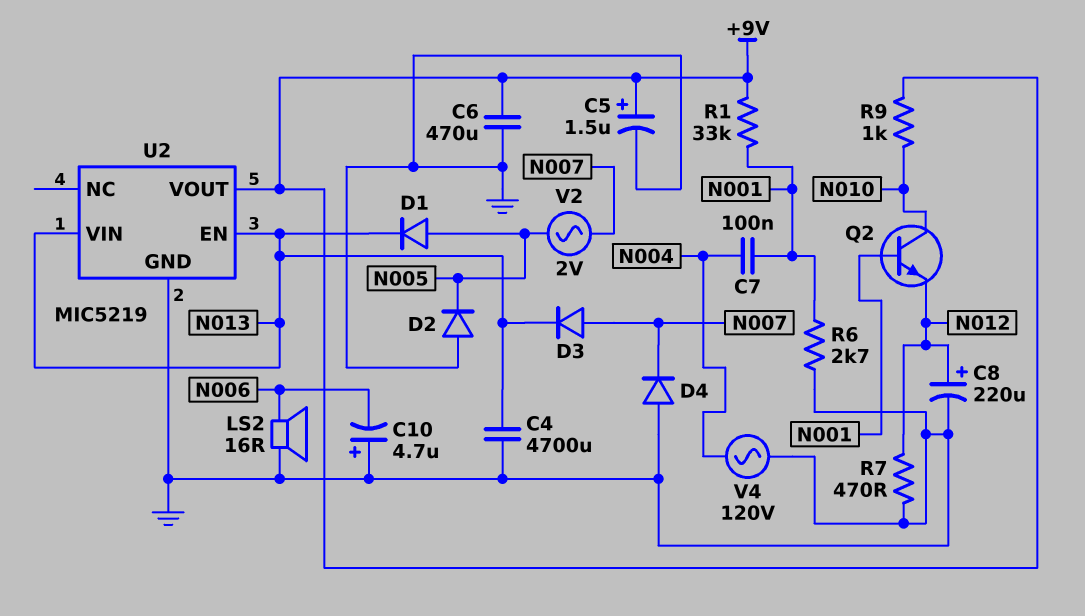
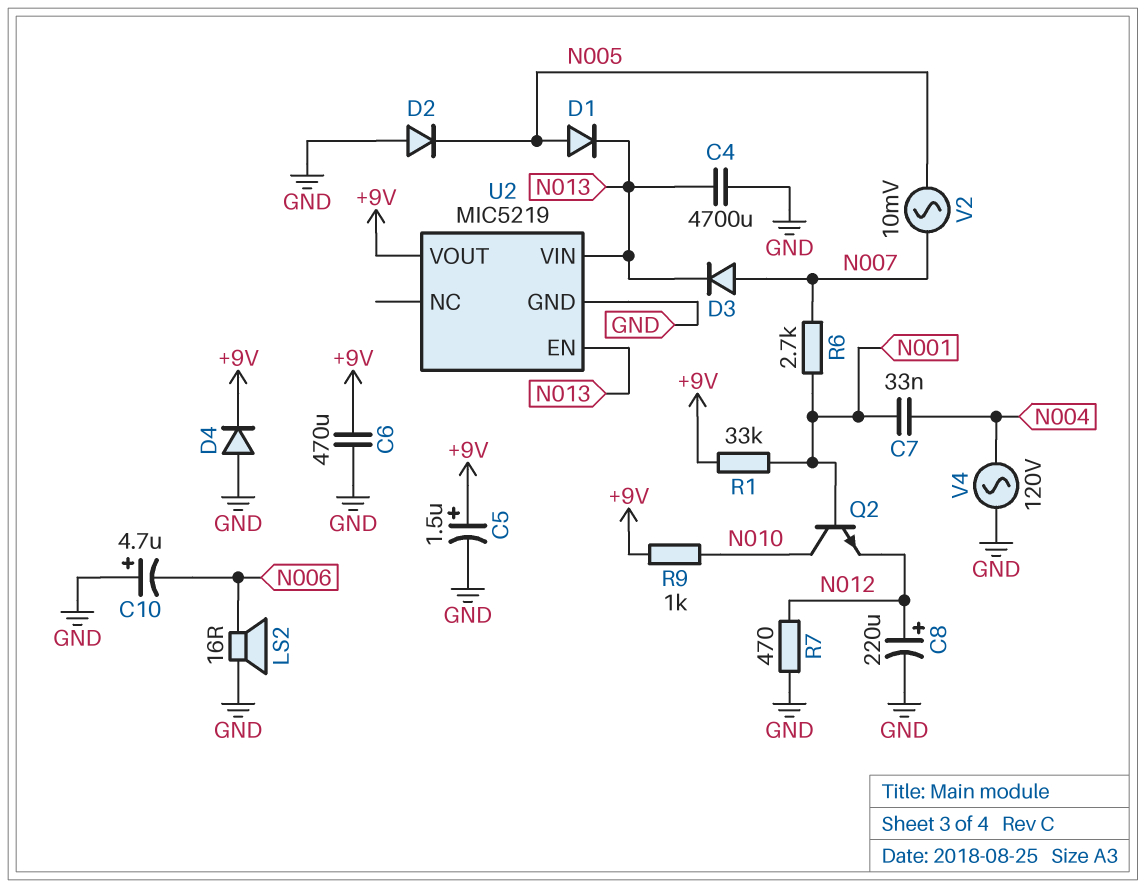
C7: 100nF (N001, N004) -> 33nF (N001, N004)
D4: diode (A GND, K N007) -> diode (A GND, K +9V)
R6: 2.7k (GND, N001) -> 2.7k (N001, N007)
V2: AC 2V (N005, N007) -> AC 10mV (N005, N007)

